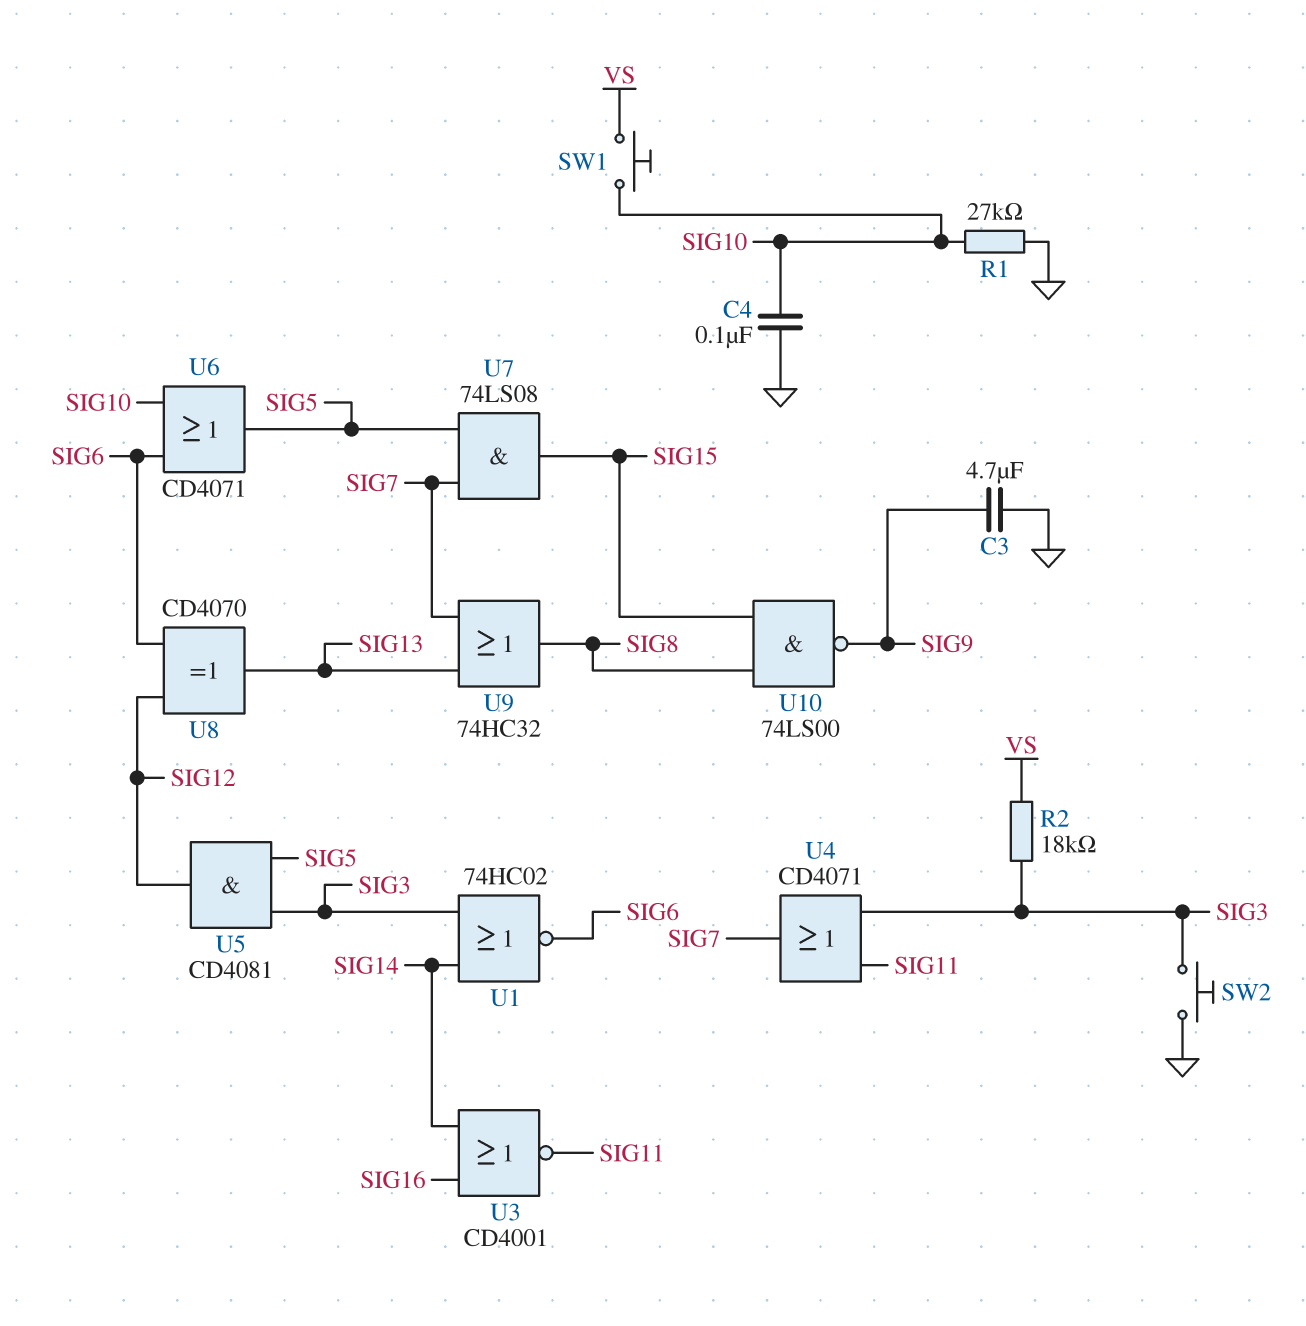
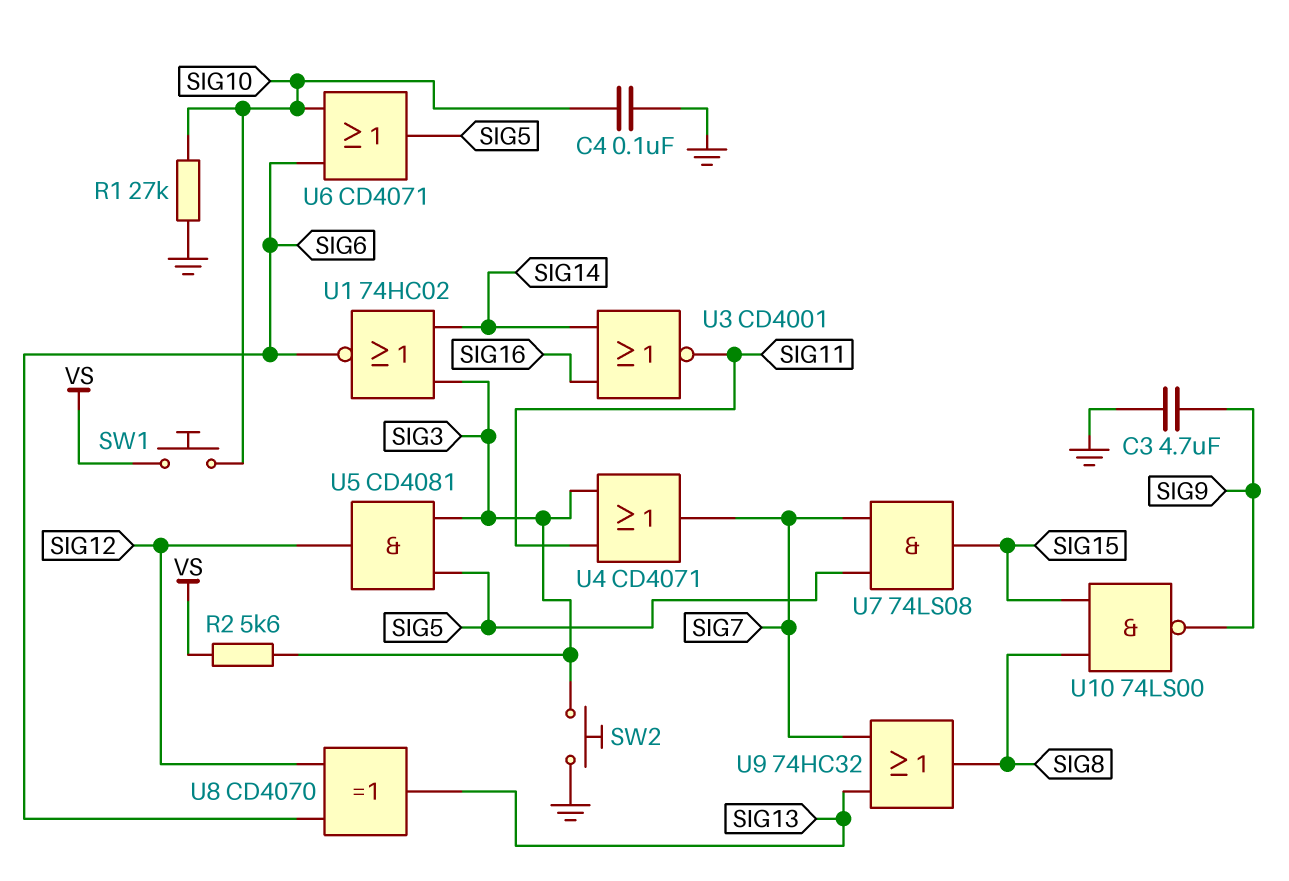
R2: 18k (SIG3, VS) -> 5.6k (SIG3, VS)

